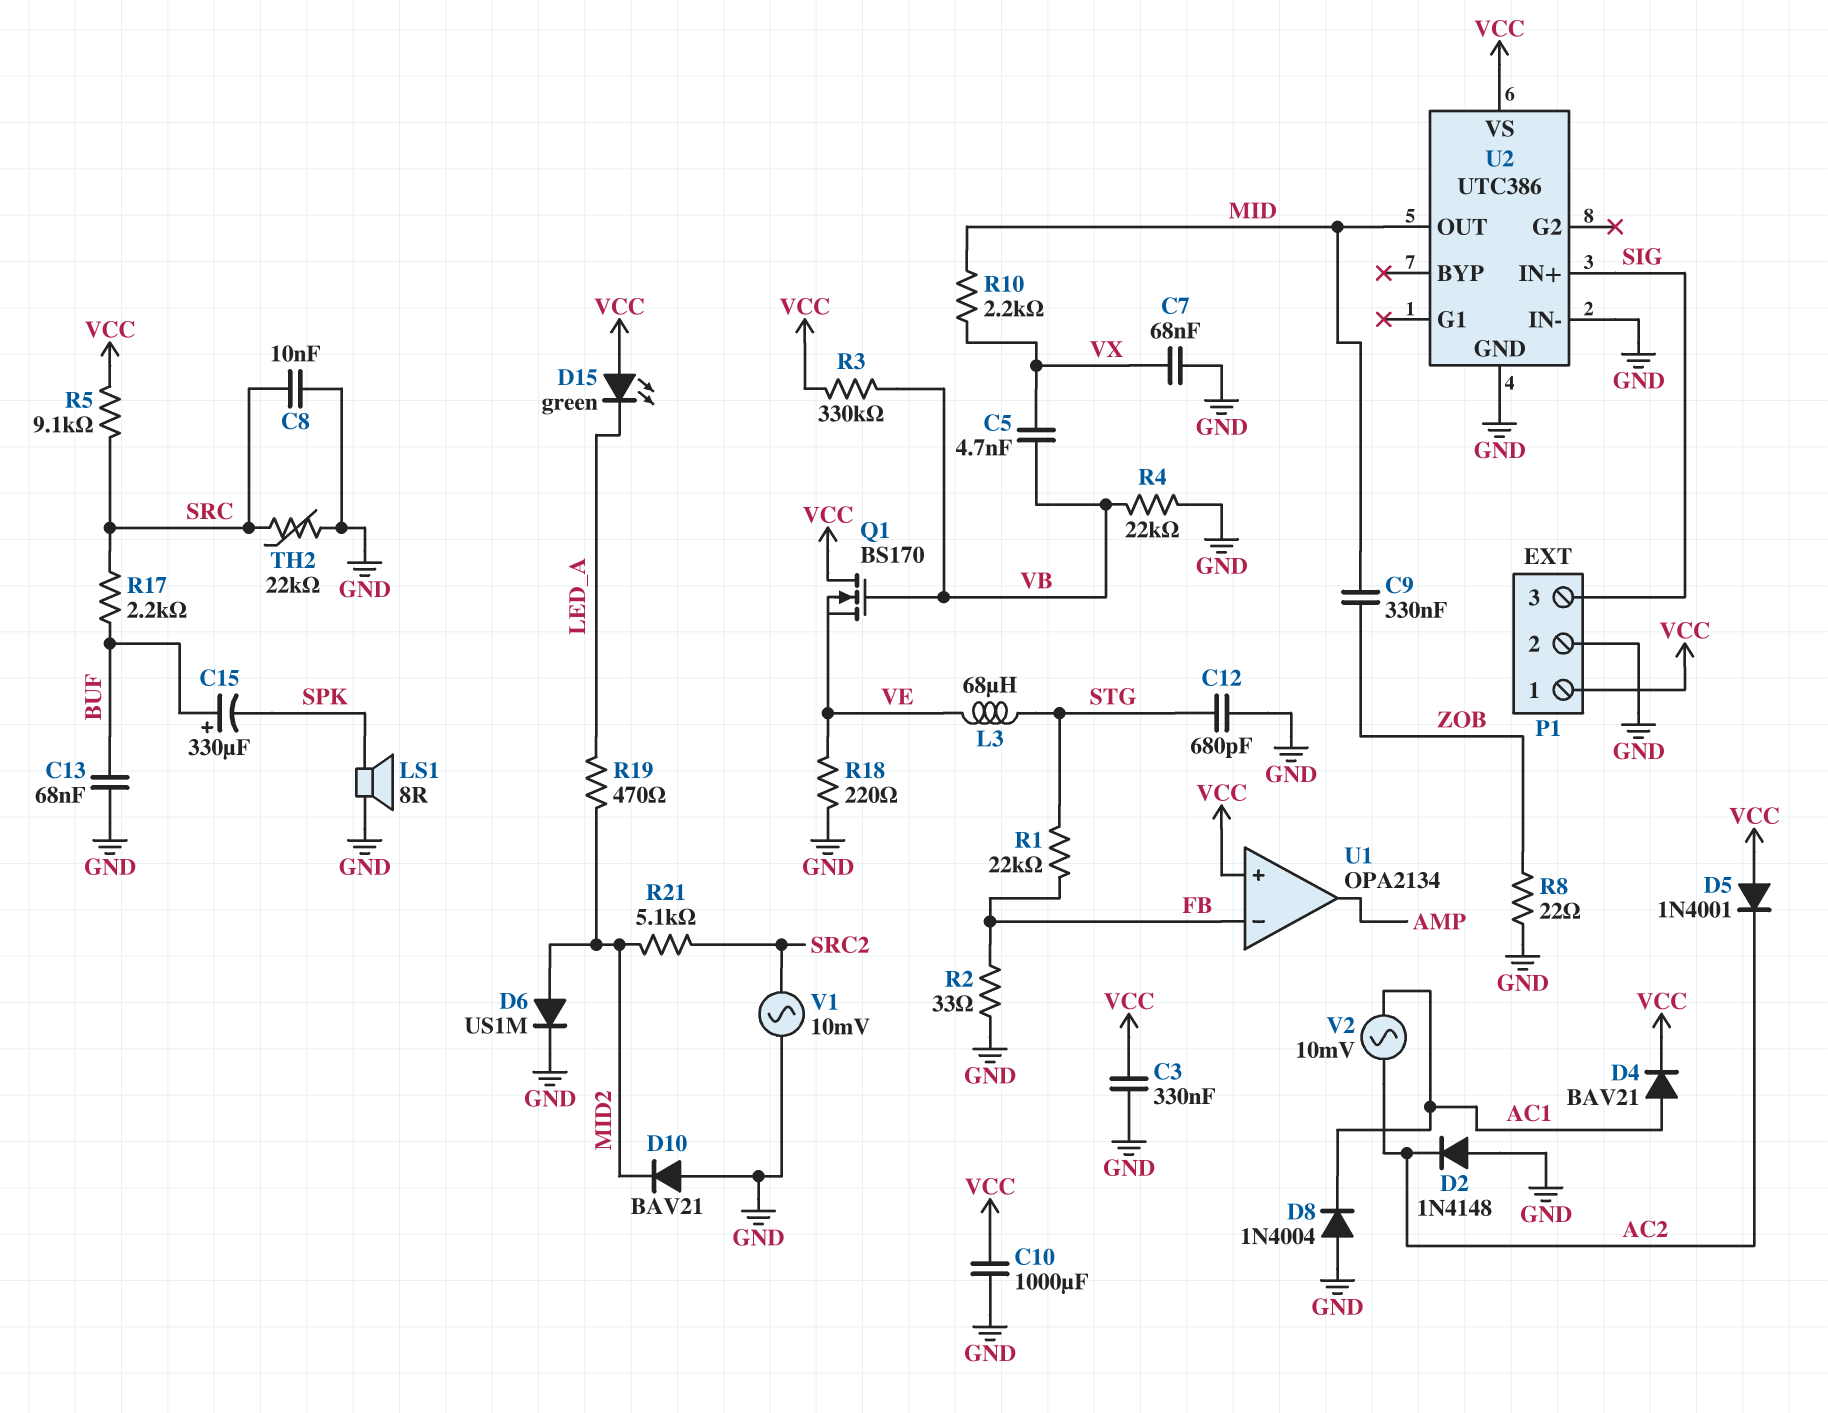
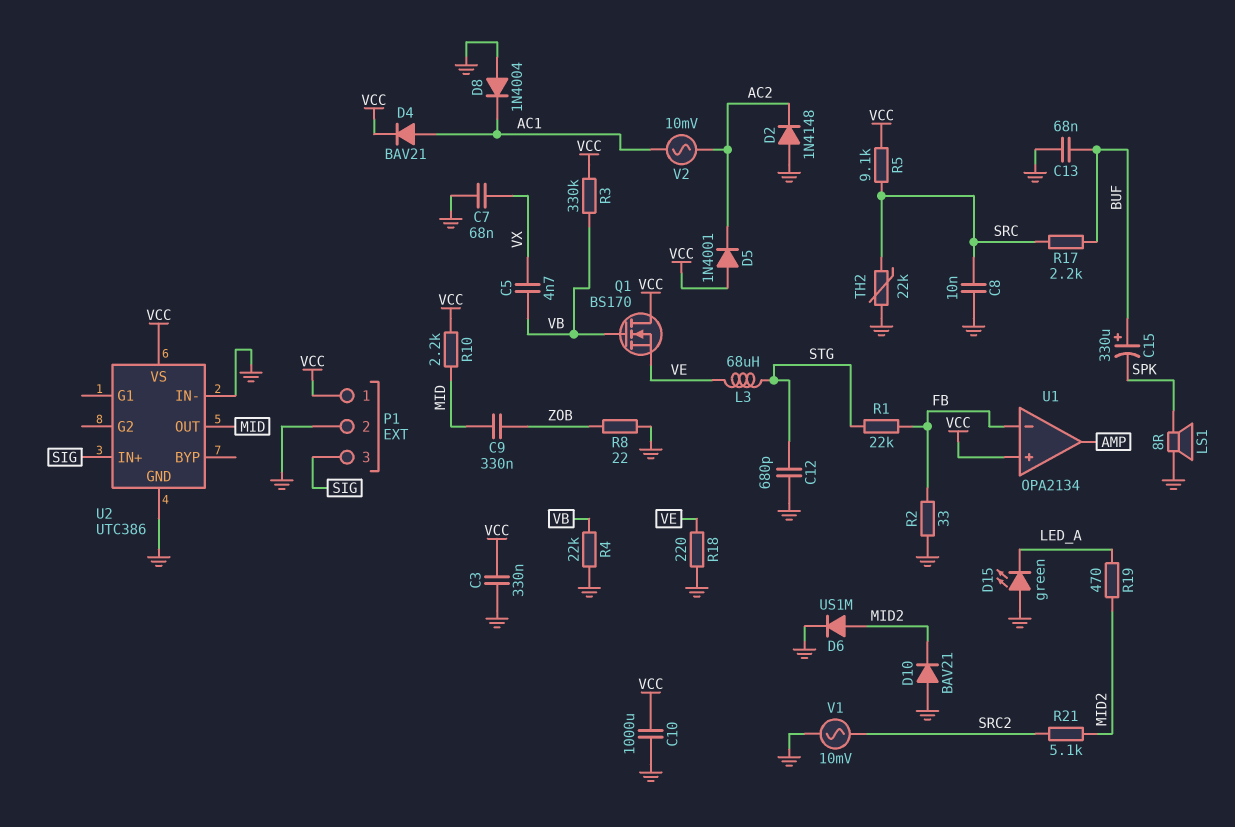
D15: LED green (A VCC, K LED_A) -> LED green (A GND, K LED_A)
R10: 2.2k (MID, VX) -> 2.2k (MID, VCC)

